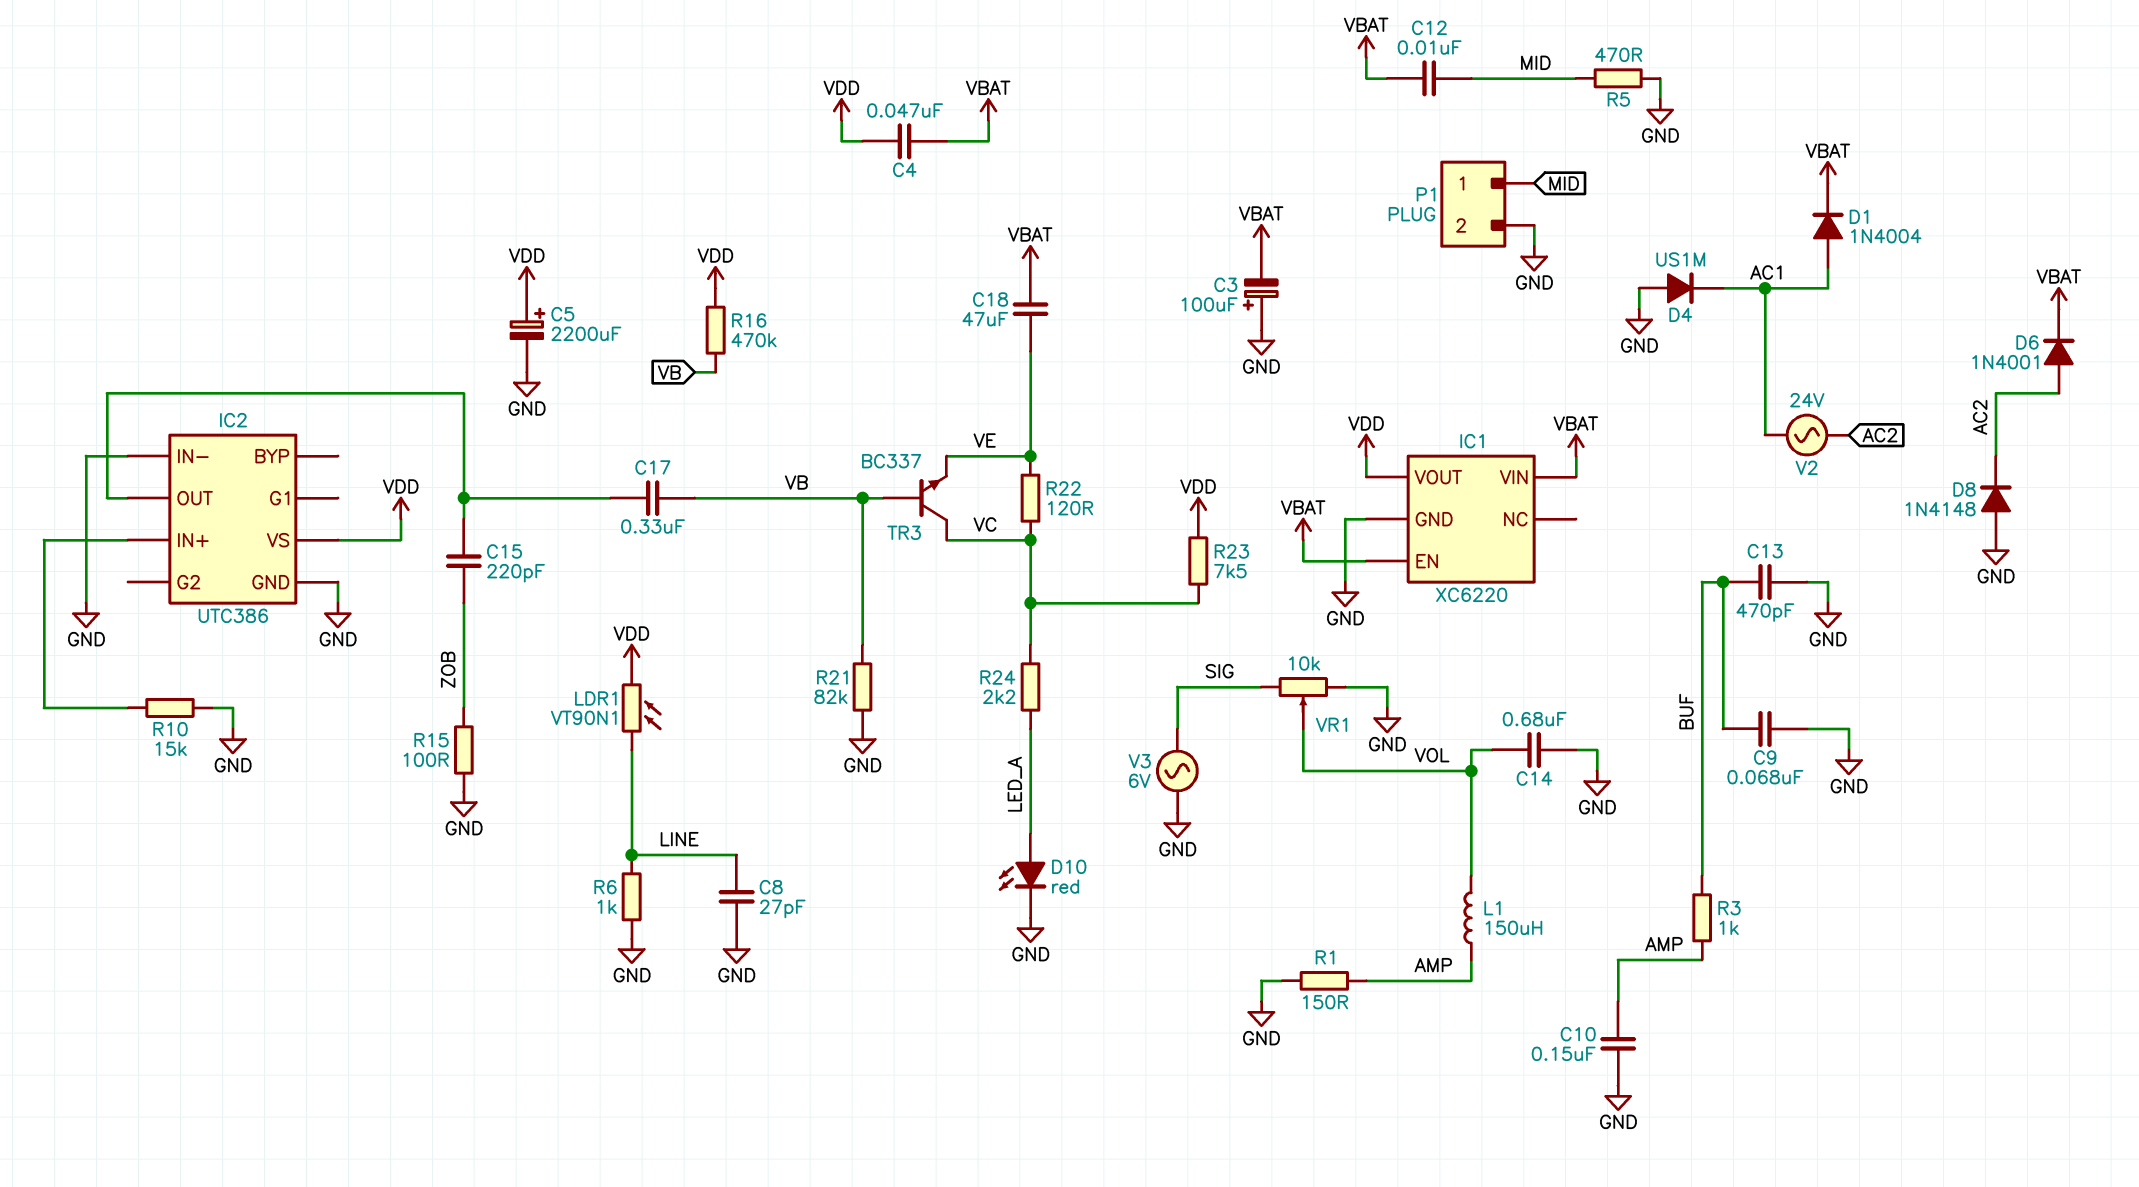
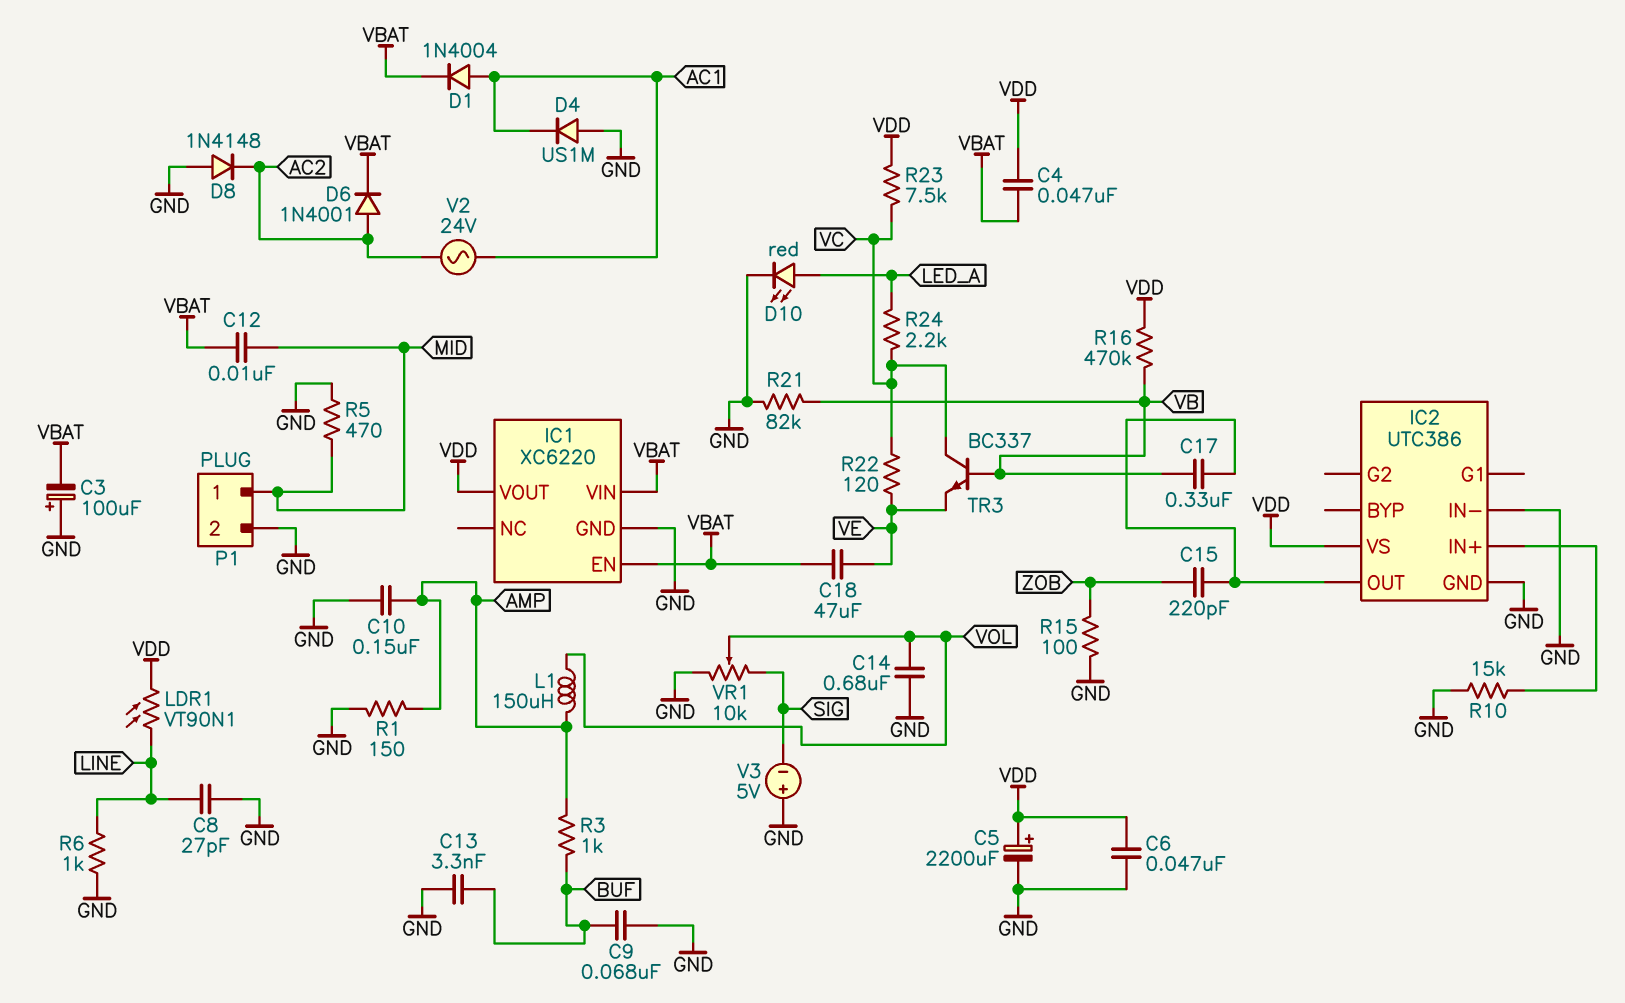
C6: none -> 47nF (GND, VDD)
C13: 470pF (BUF, GND) -> 3.3nF (BUF, GND)
V3: AC 6V (GND, SIG) -> 5V (plus GND, minus SIG)

